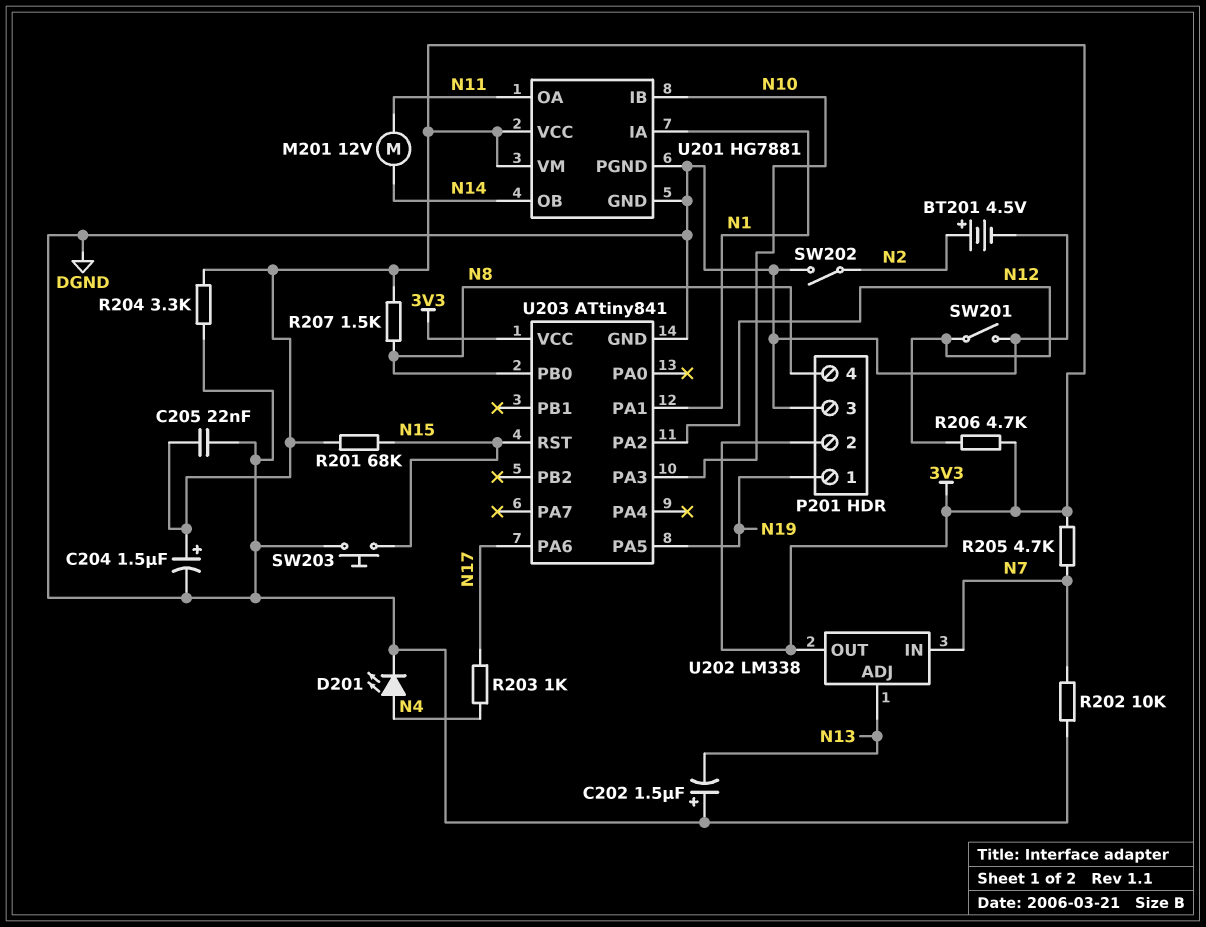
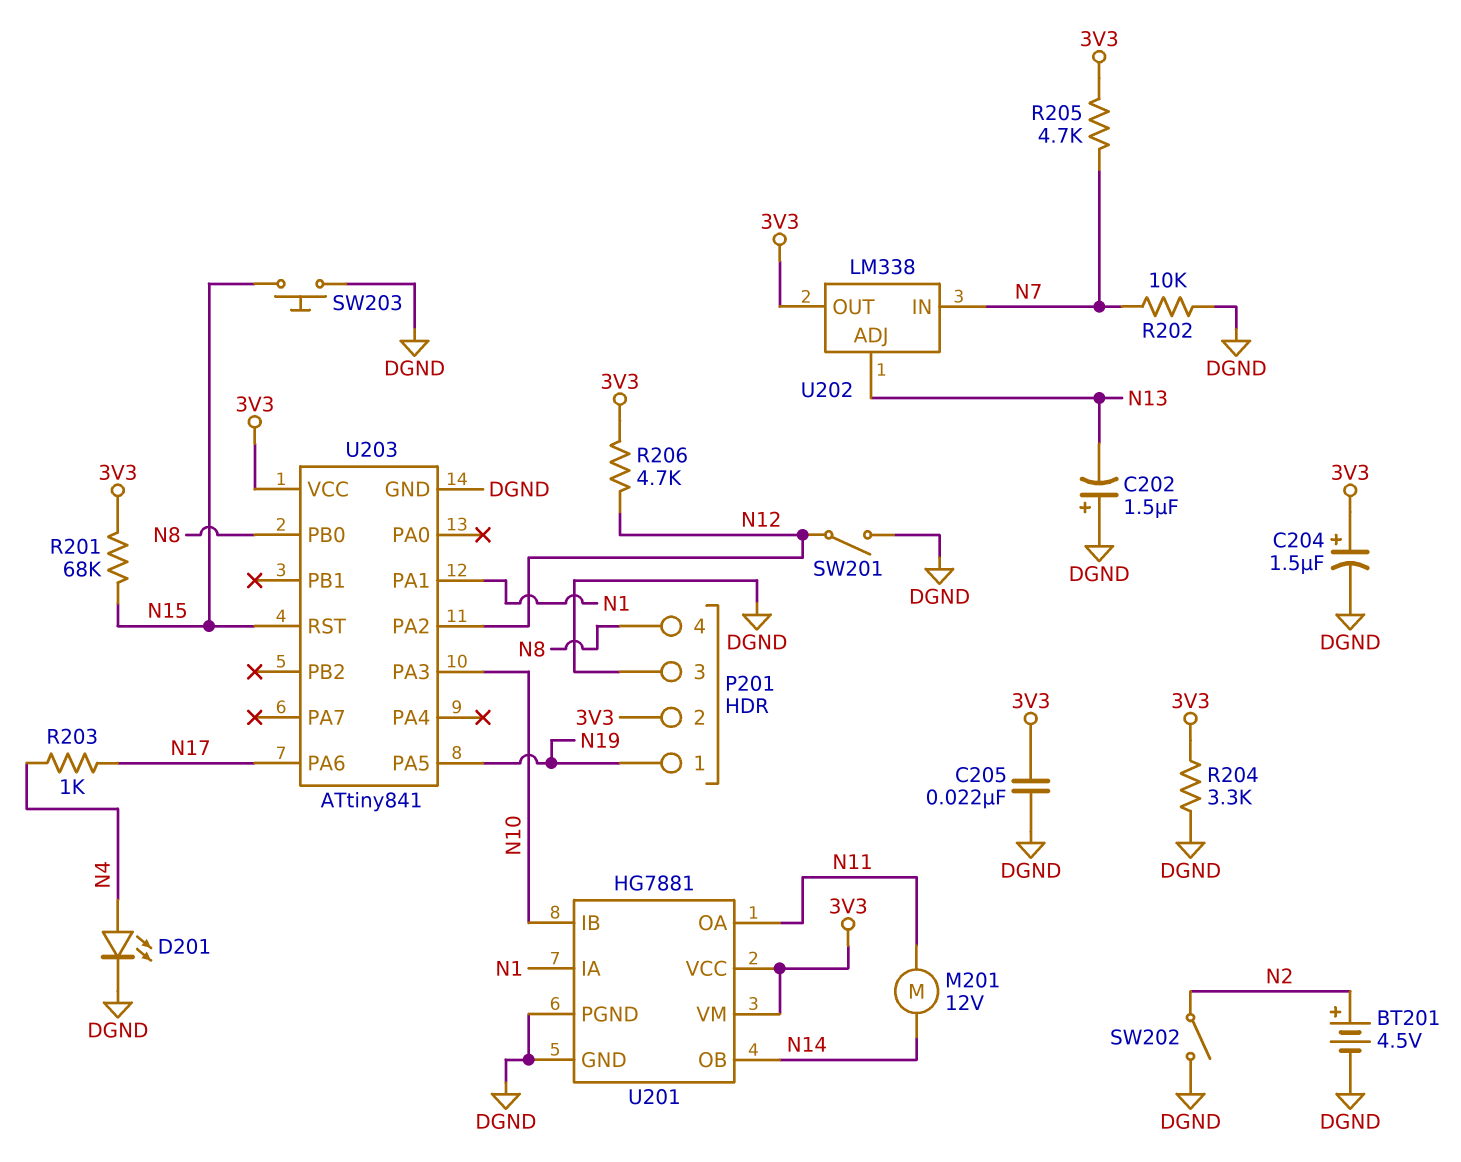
R207: 1.5k (3V3, N8) -> none

